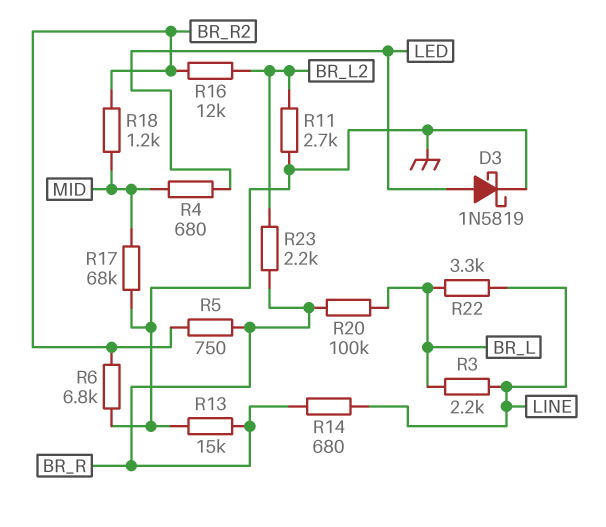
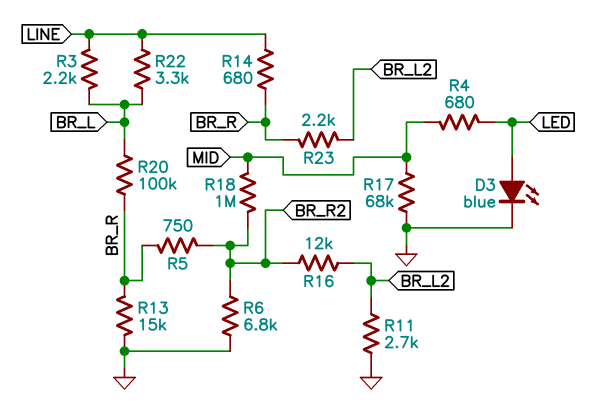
D3: schottky 1N5819 (A LED, K GND) -> LED blue (A LED, K GND)
R18: 1.2k (BR_R2, MID) -> 1M (BR_R2, MID)

